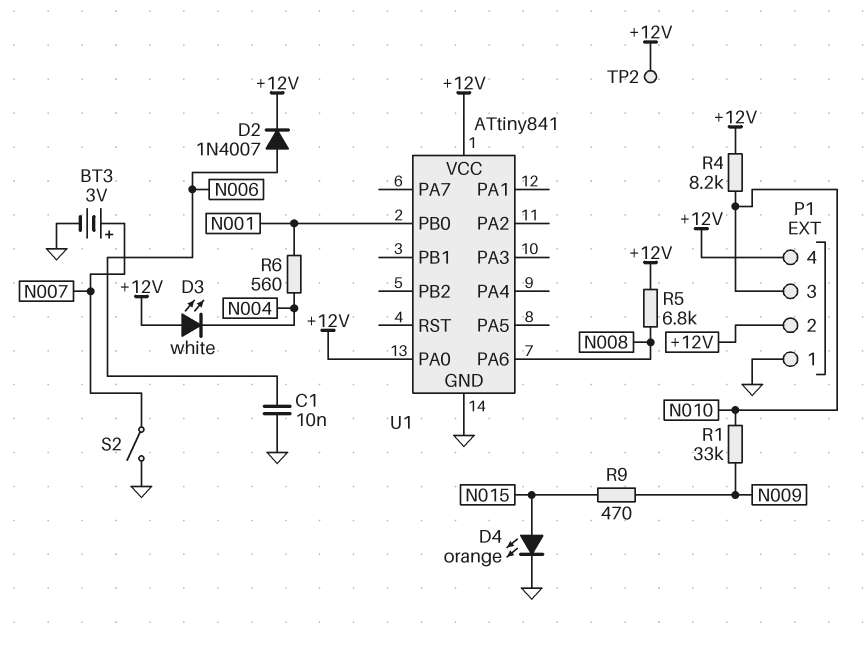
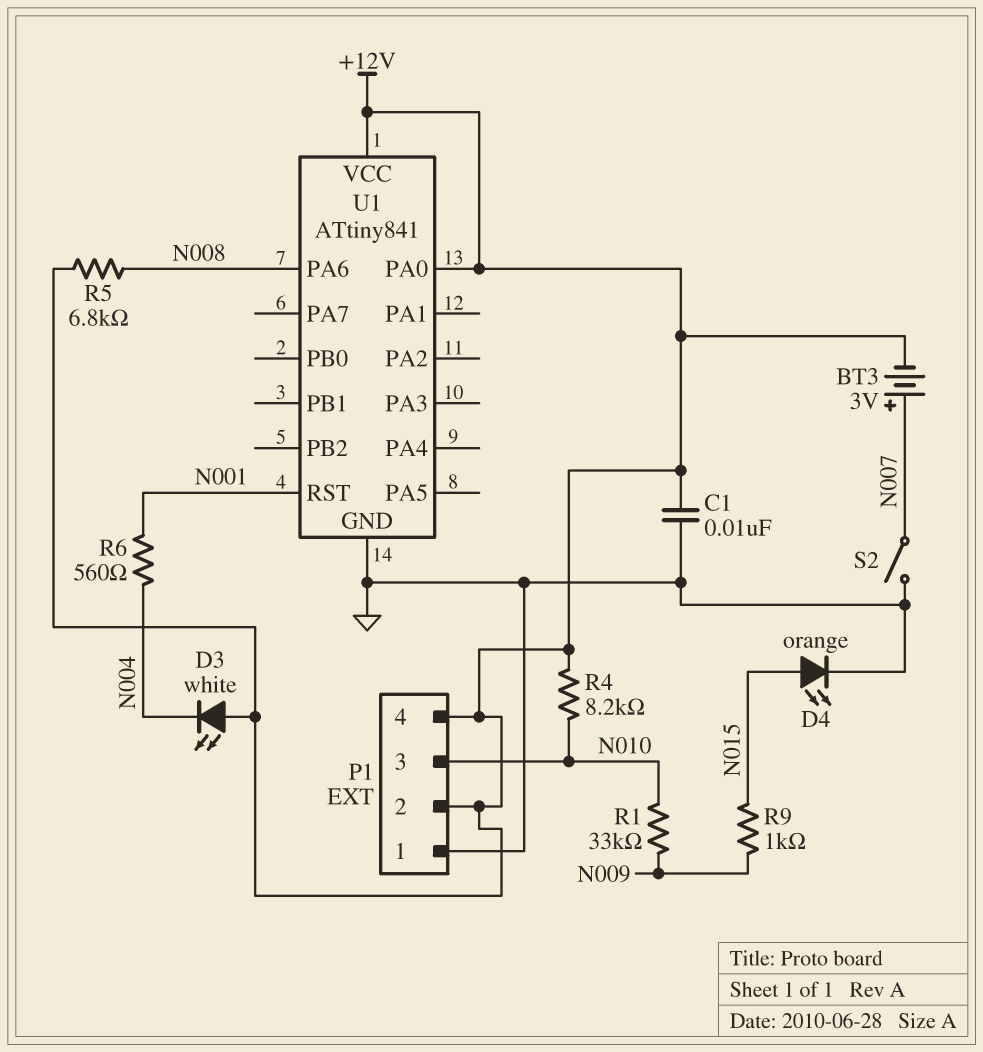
BT3: 3V (plus N007, minus GND) -> 3V (plus N007, minus +12V)
C1: 10nF (GND, N006) -> 10nF (+12V, GND)
D2: diode 1N4007 (A N006, K +12V) -> none
R9: 470 (N009, N015) -> 1k (N009, N015)
TP2: test point (+12V) -> none
U1 pin PB0: N001 -> none
U1 pin RST: none -> N001

